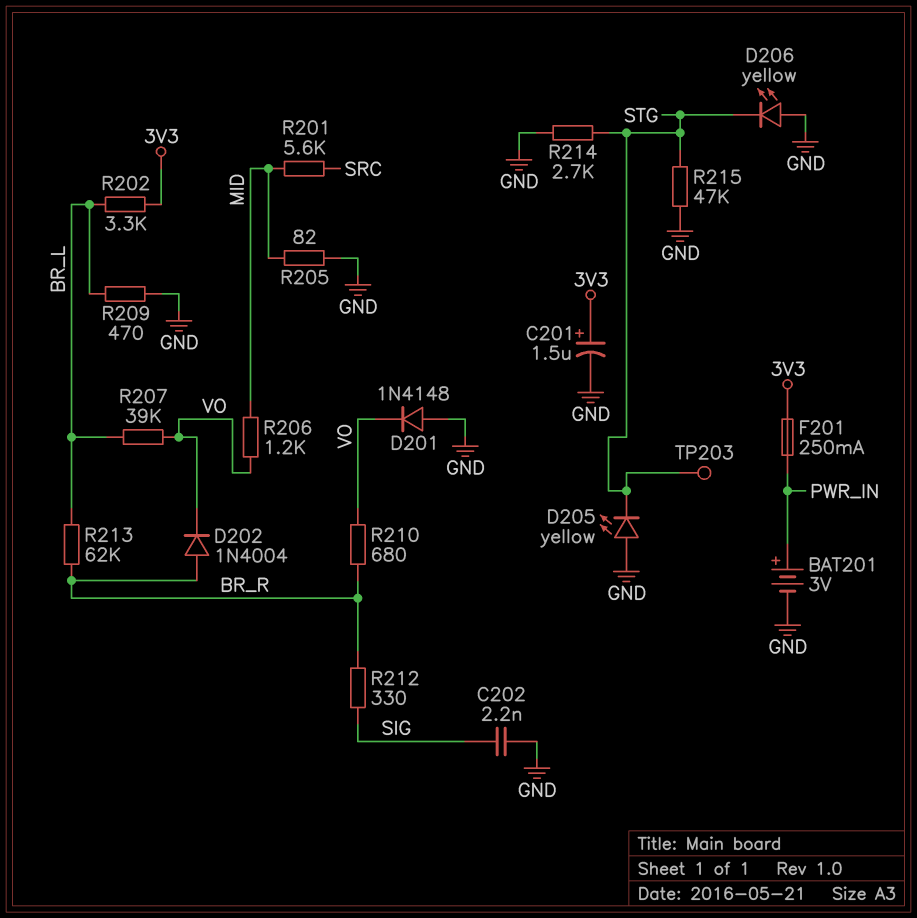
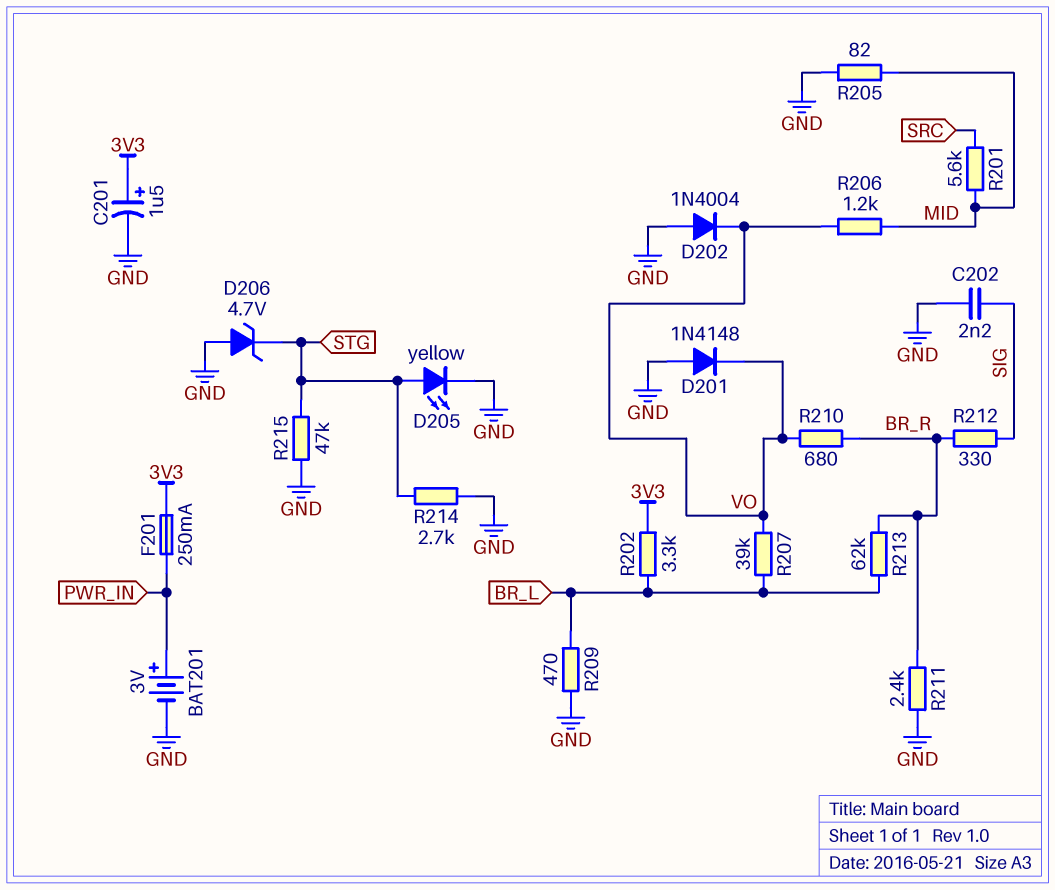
D202: diode 1N4004 (A BR_R, K VO) -> diode 1N4004 (A GND, K VO)
D205: LED yellow (A GND, K STG) -> LED yellow (A STG, K GND)
D206: LED yellow (A GND, K STG) -> zener 4.7V (A GND, K STG)
R211: none -> 2.4k (BR_R, GND)
TP203: test point (STG) -> none

